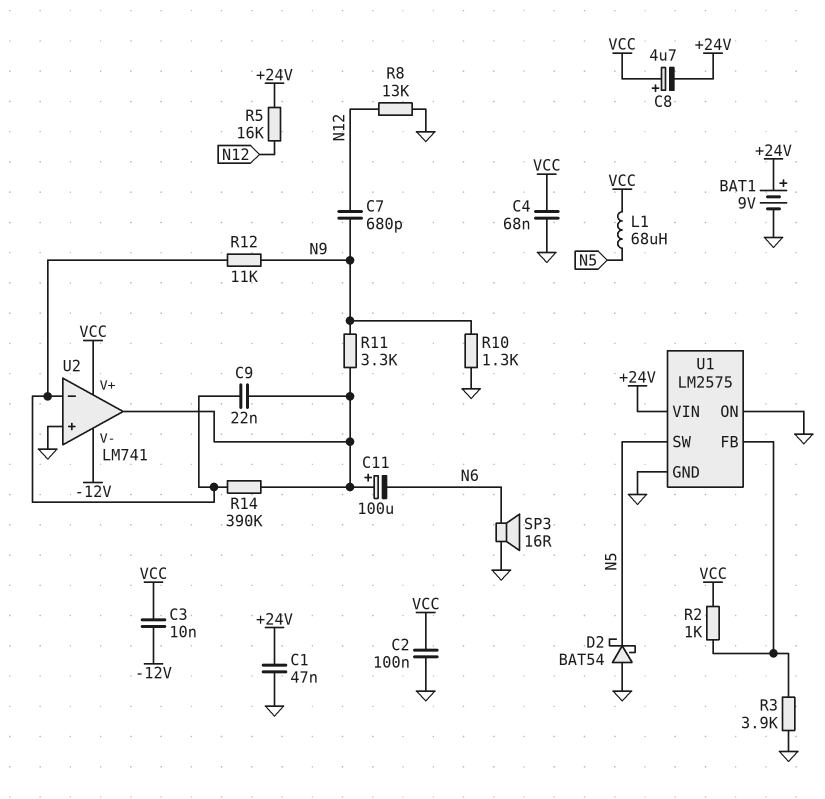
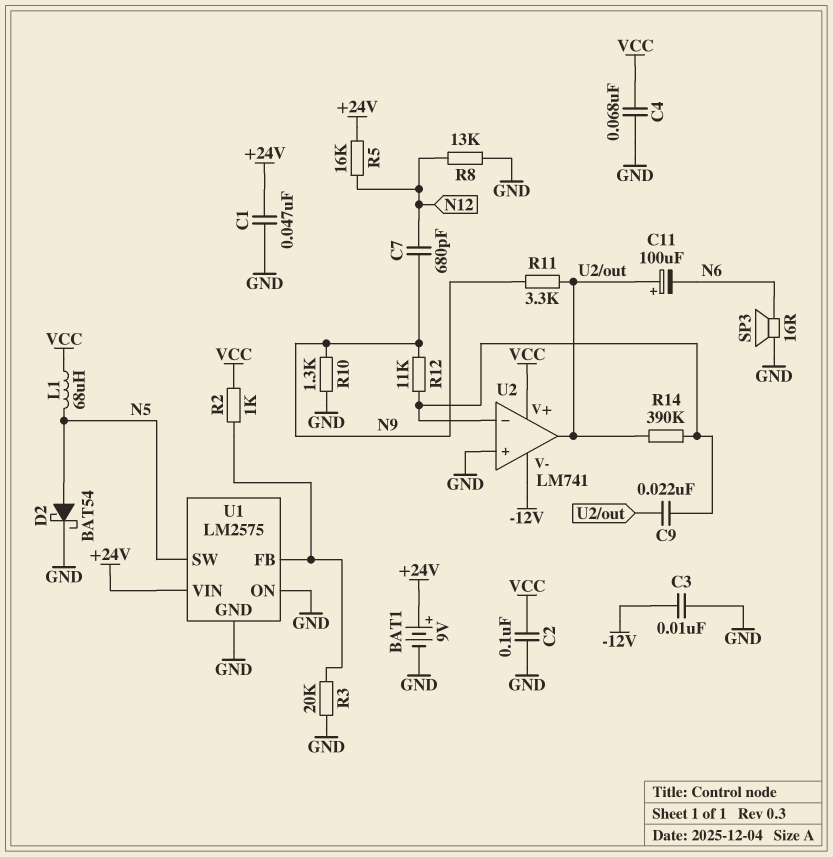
C3: 10nF (-12V, VCC) -> 10nF (-12V, GND)
C8: 4.7uF (plus VCC, minus +24V) -> none
D2: schottky BAT54 (A GND, K N5) -> schottky BAT54 (A N5, K GND)
R3: 3.9k (GND, U1/FB) -> 20k (GND, U1/FB)

